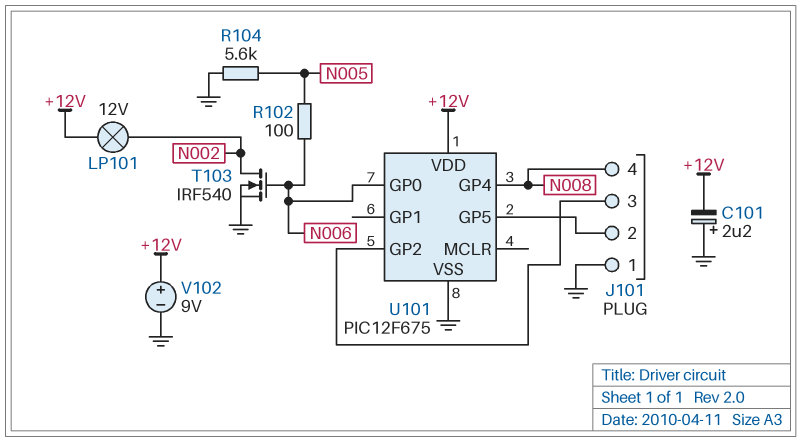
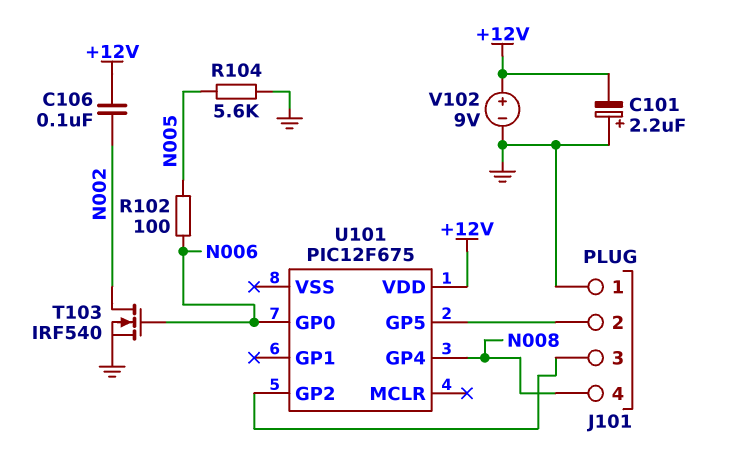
C106: none -> 100nF (+12V, N002)
LP101: lamp 12V (+12V, N002) -> none
U101 pin VSS: GND -> none

